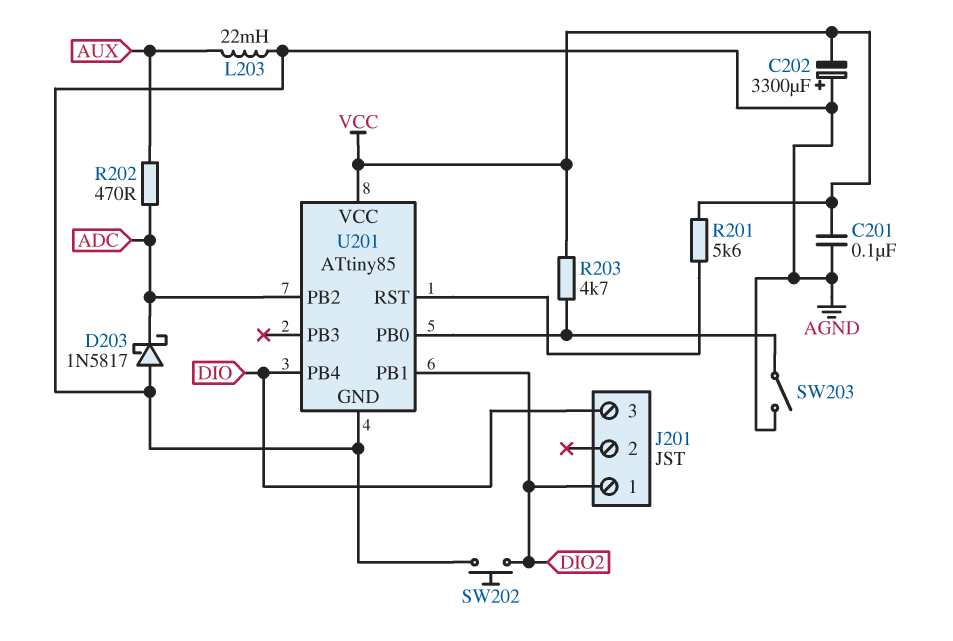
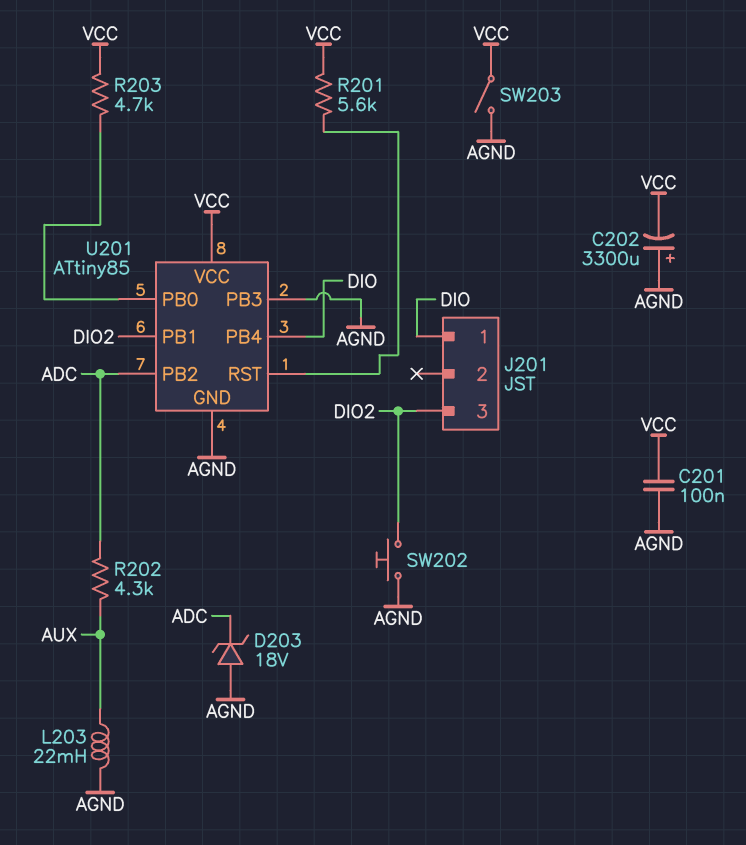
D203: schottky 1N5817 (A AGND, K ADC) -> zener 18V (A AGND, K ADC)
J201 pin 1: DIO2 -> DIO
J201 pin 3: DIO -> DIO2
R202: 470 (ADC, AUX) -> 4.3k (ADC, AUX)
SW203: switch (AGND, U201/PB0) -> switch (AGND, VCC)
U201 pin PB3: none -> AGND

